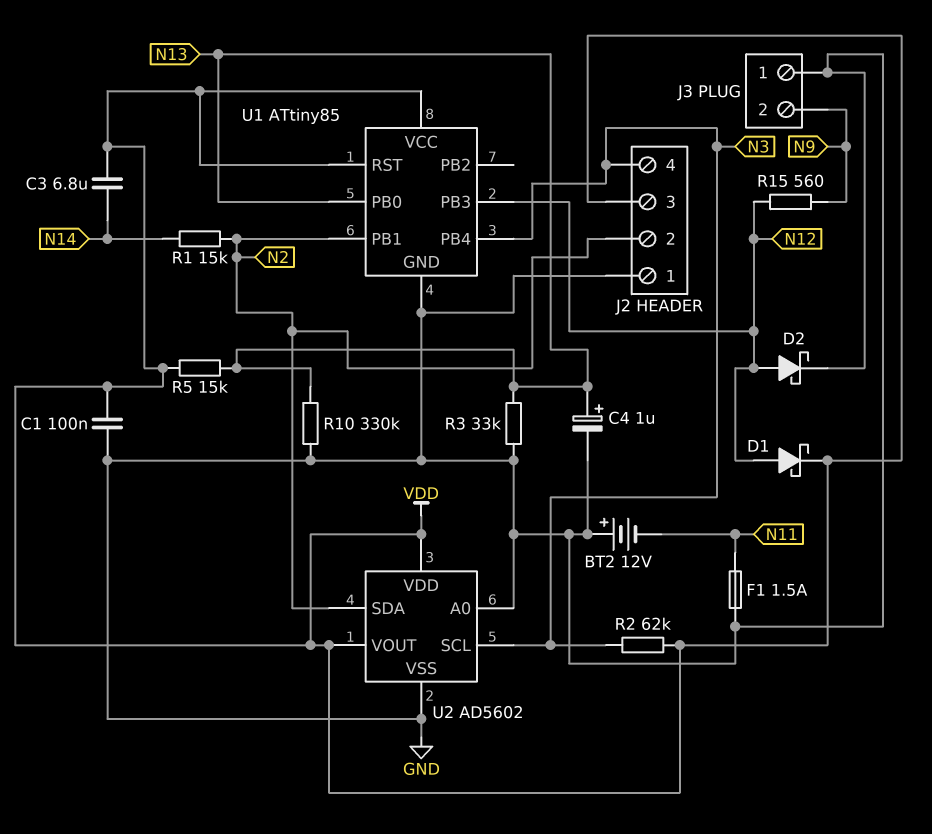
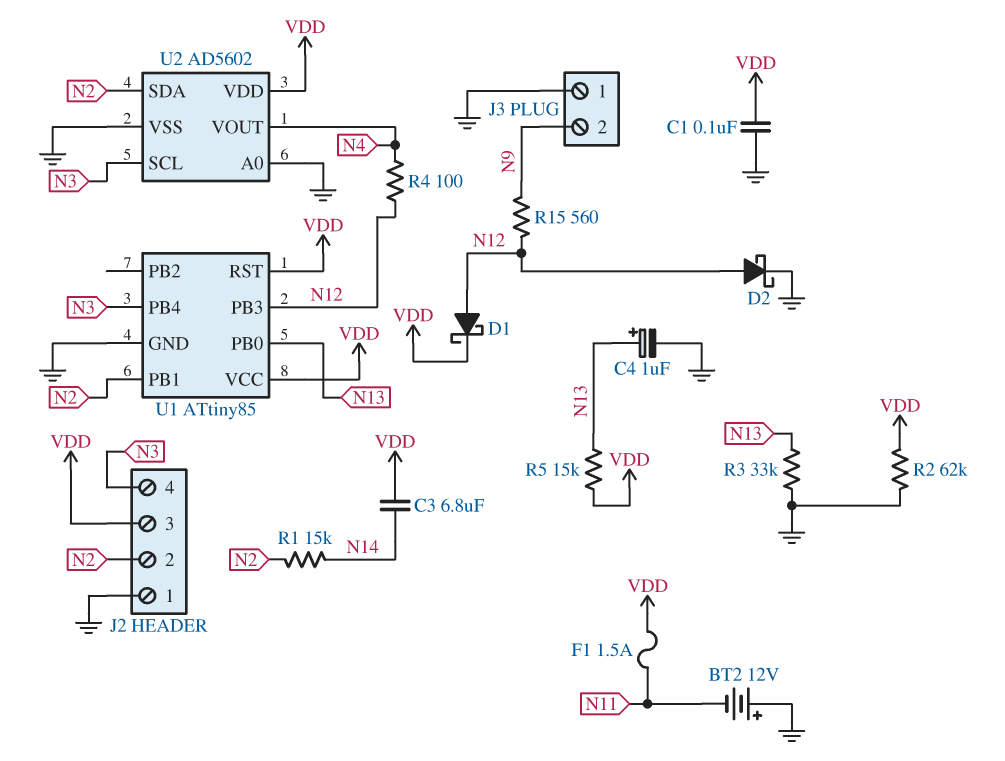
F1: 1.5A (GND, N11) -> 1.5A (N11, VDD)
R2: 62k (N3, VDD) -> 62k (GND, VDD)
R4: none -> 100 (N4, N12)
R10: 330k (GND, N13) -> none
U2 pin VOUT: VDD -> N4

